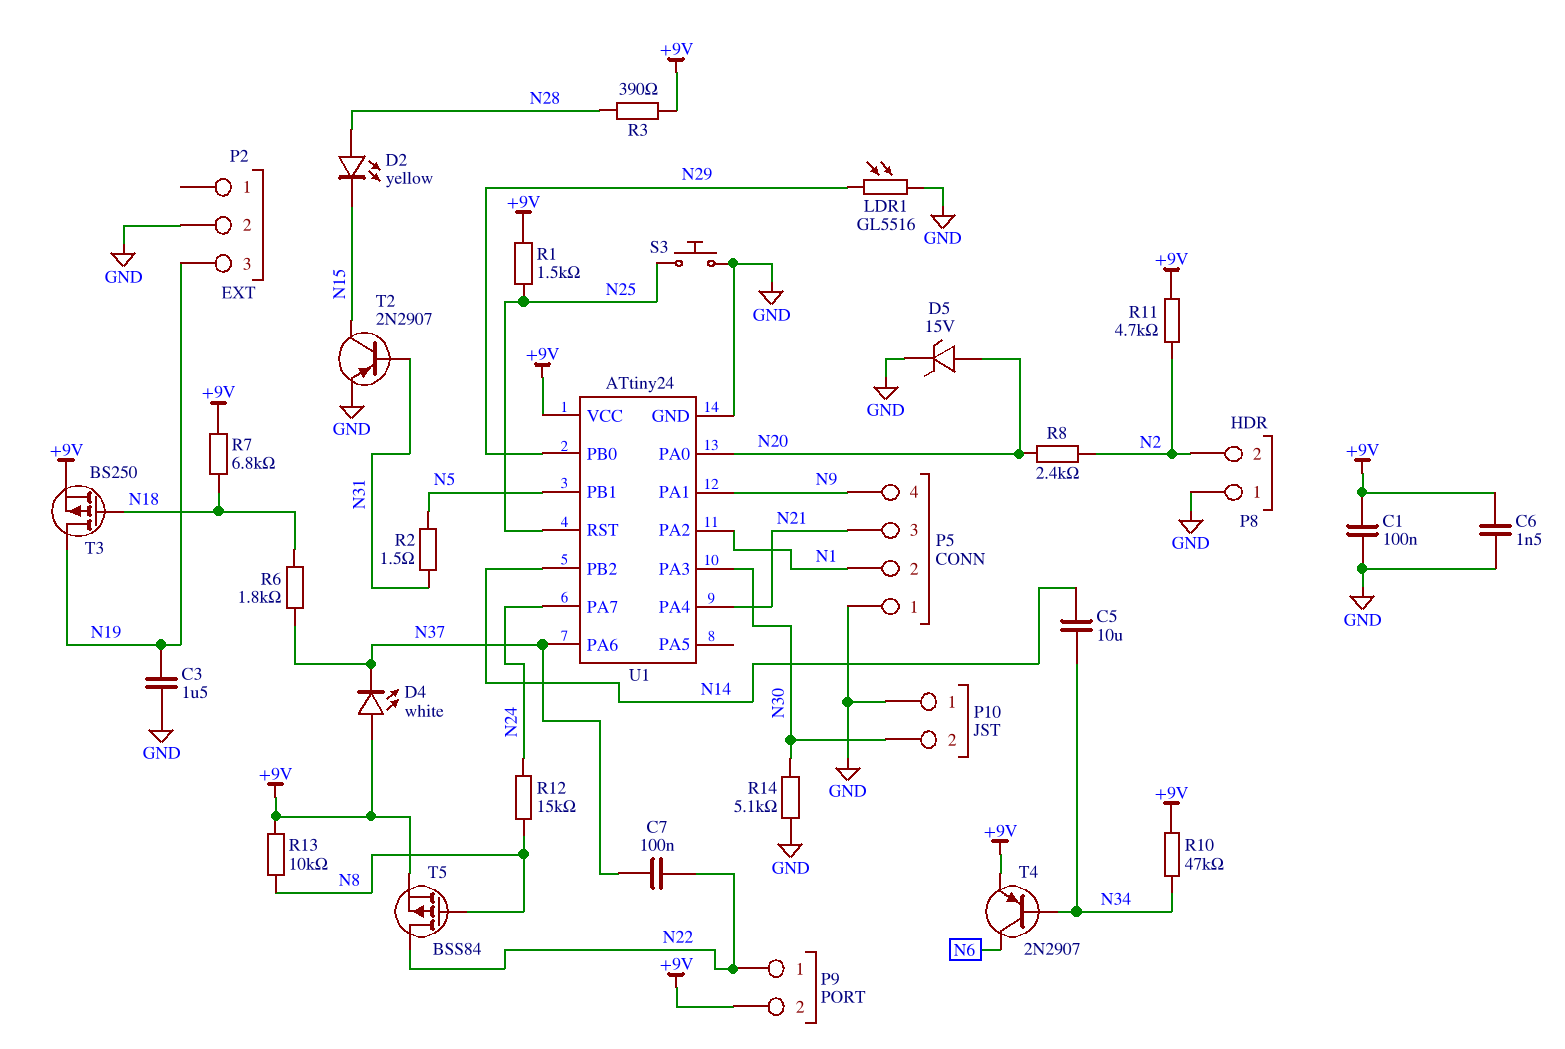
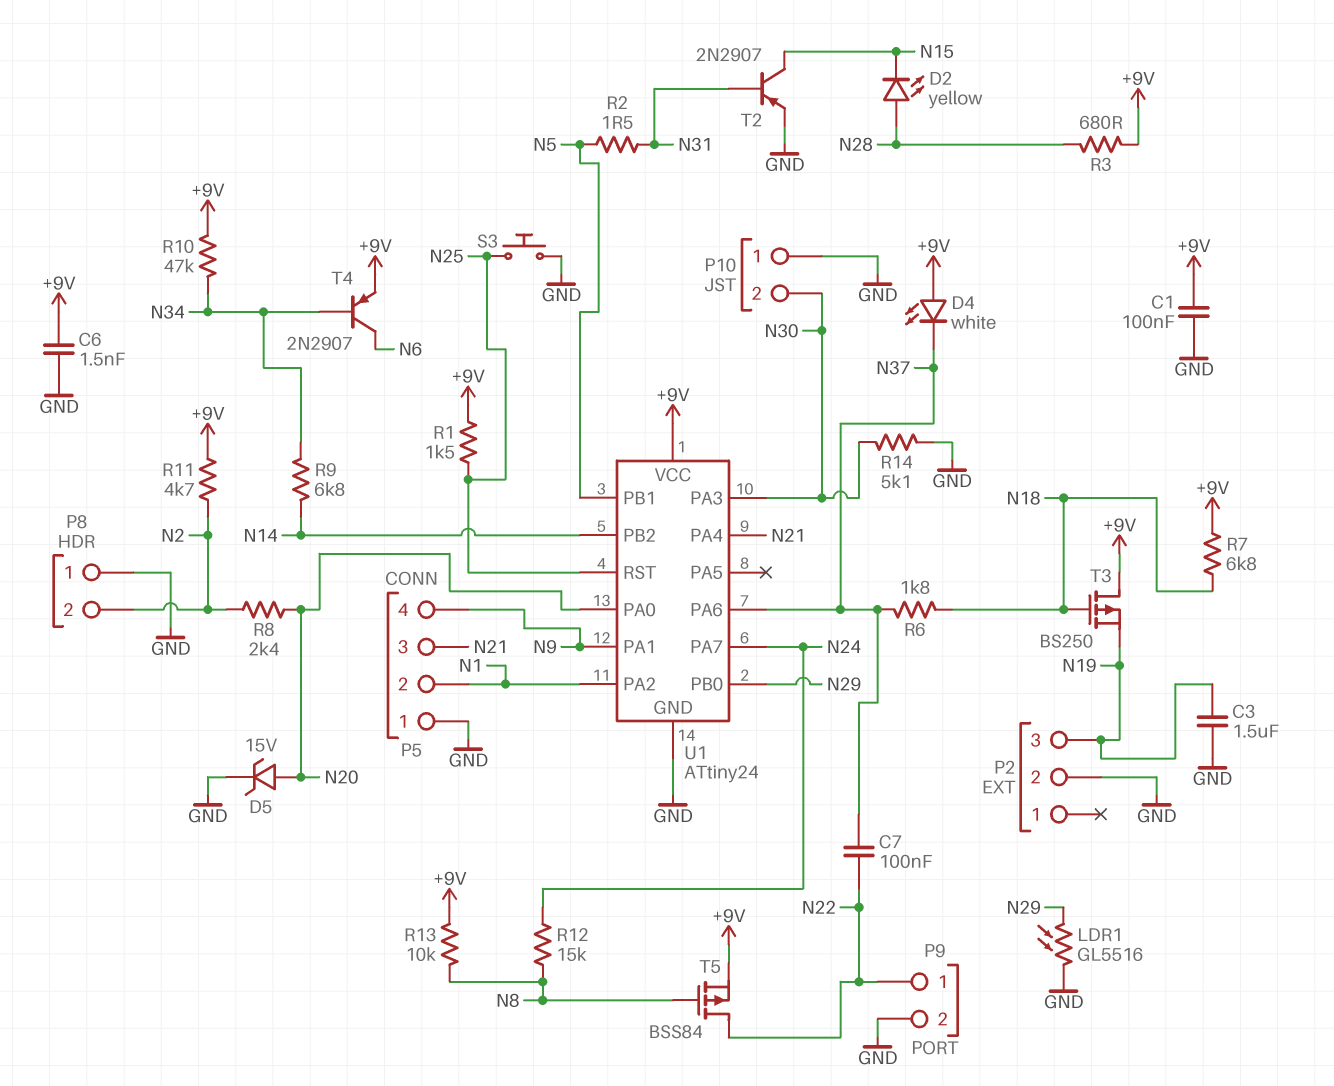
C5: 10uF (N14, N34) -> none
P9 pin 2: +9V -> GND
R3: 390 (+9V, N28) -> 680 (+9V, N28)
R9: none -> 6.8k (N14, N34)
T3: PMOS BS250 (G N18, D N19, S +9V) -> PMOS BS250 (G N18, D +9V, S N19)

